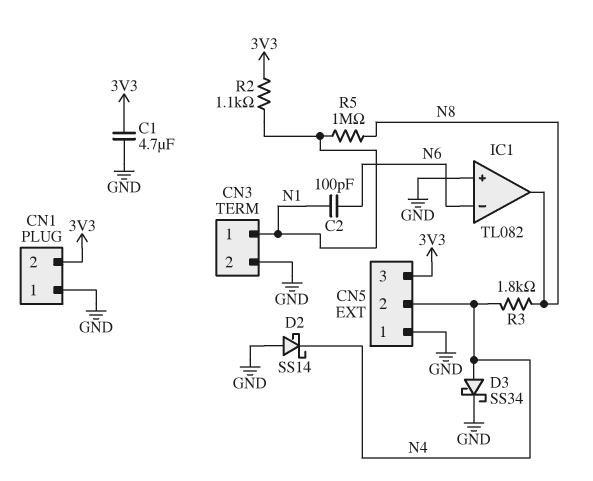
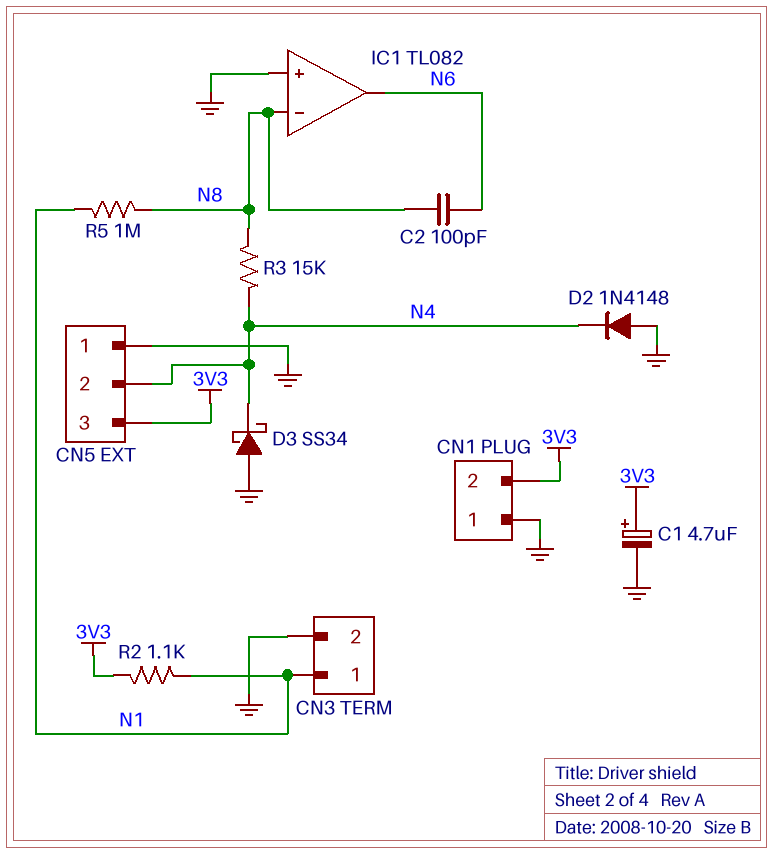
C1: 4.7uF (3V3, GND) -> 4.7uF (plus 3V3, minus GND)
C2: 100pF (N1, N6) -> 100pF (N6, N8)
D2: schottky SS14 (A GND, K N4) -> diode 1N4148 (A GND, K N4)
D3: schottky SS34 (A N4, K GND) -> schottky SS34 (A GND, K N4)
IC1 pin in-: N6 -> N8
IC1 pin out: N8 -> N6
R3: 1.8k (N4, N8) -> 15k (N4, N8)

